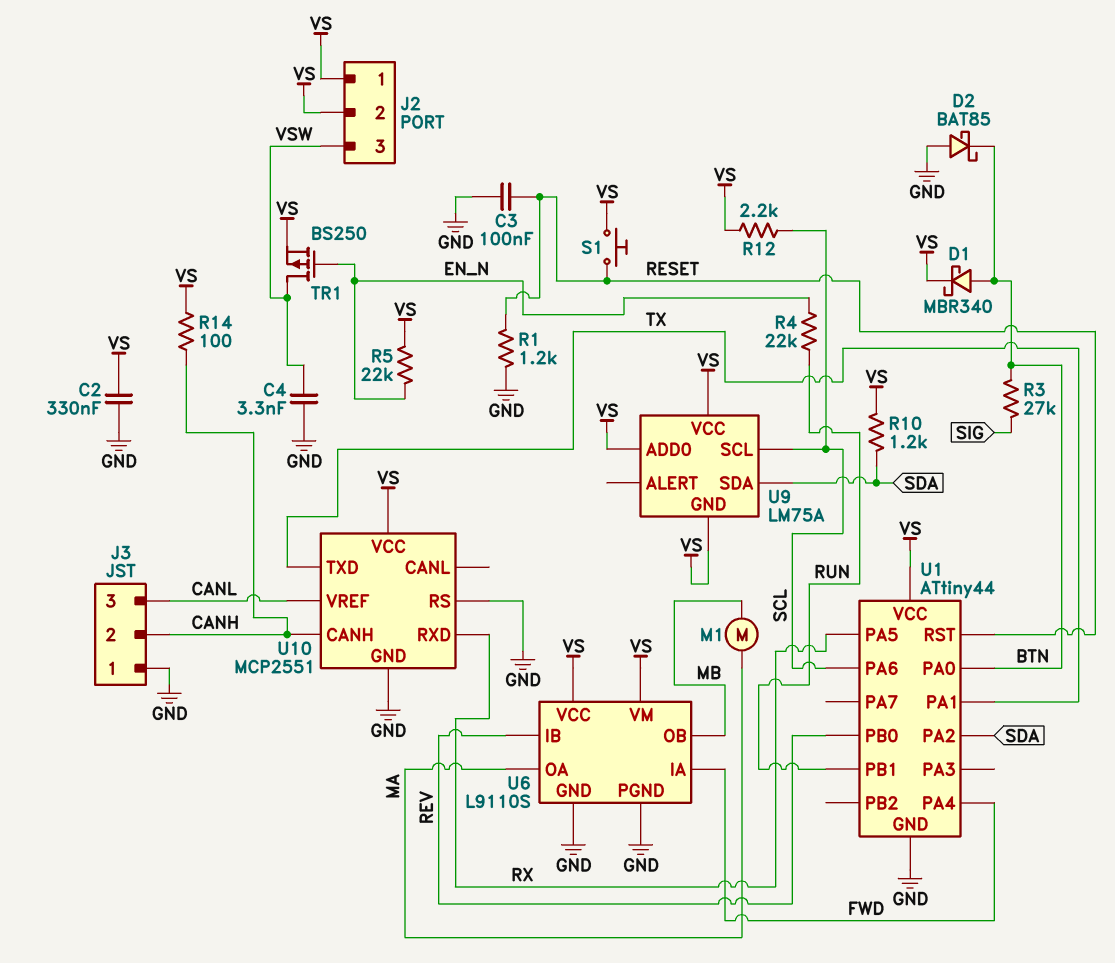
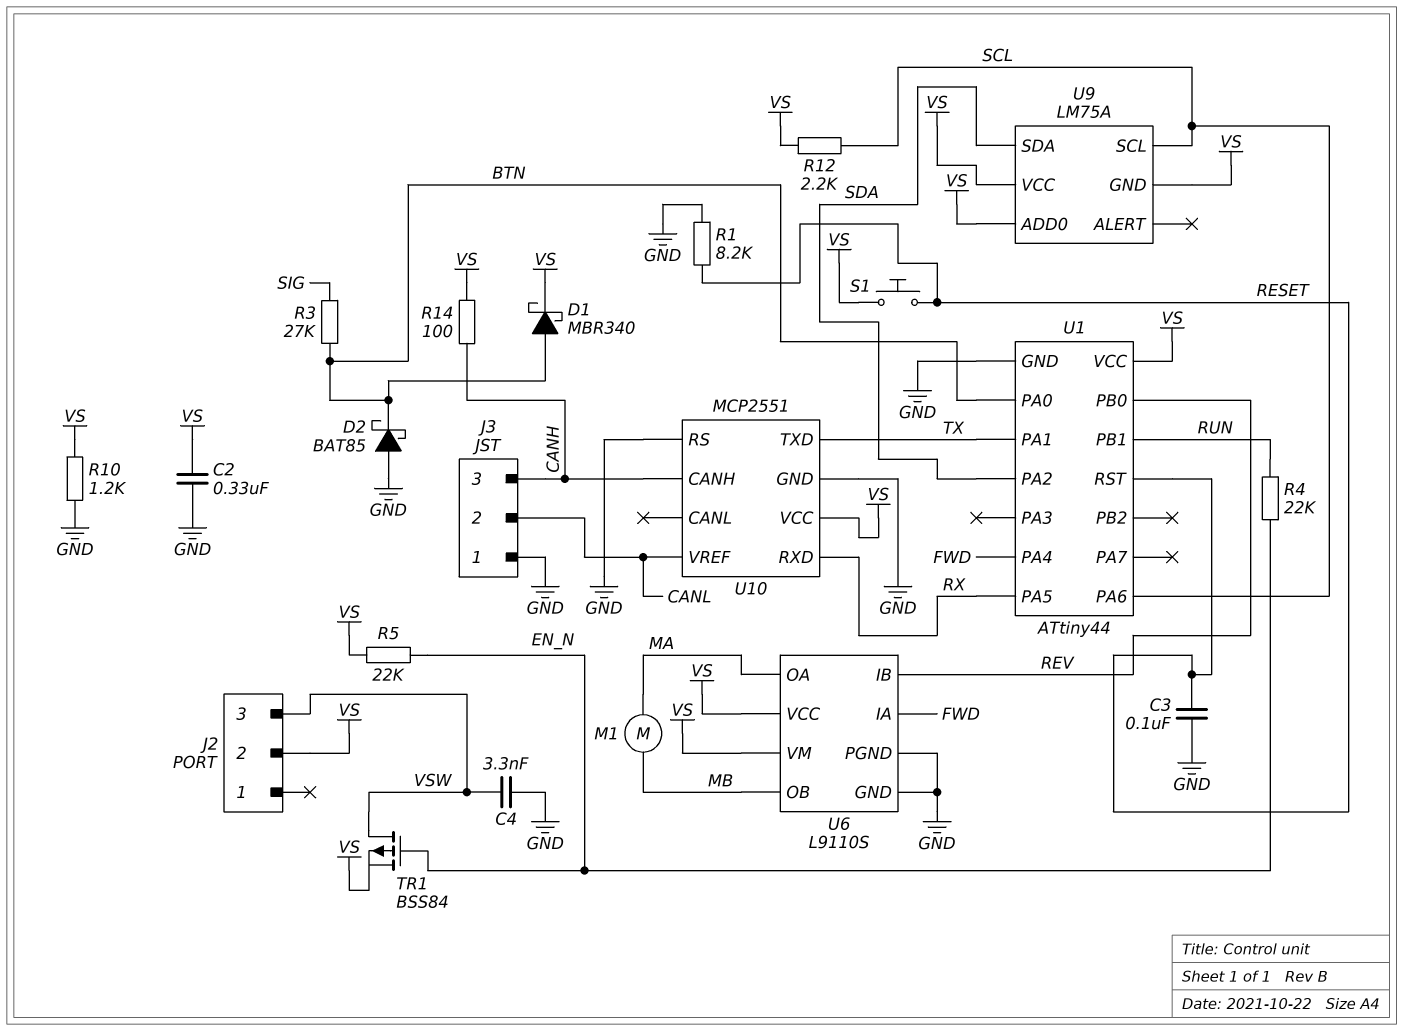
J2 pin 1: VS -> none
J3 pin 2: CANH -> CANL
J3 pin 3: CANL -> CANH
R1: 1.2k (GND, RESET) -> 8.2k (GND, RESET)
R10: 1.2k (SDA, VS) -> 1.2k (GND, VS)
TR1: PMOS BS250 (G EN_N, D VSW, S VS) -> PMOS BSS84 (G EN_N, D VSW, S VS)

